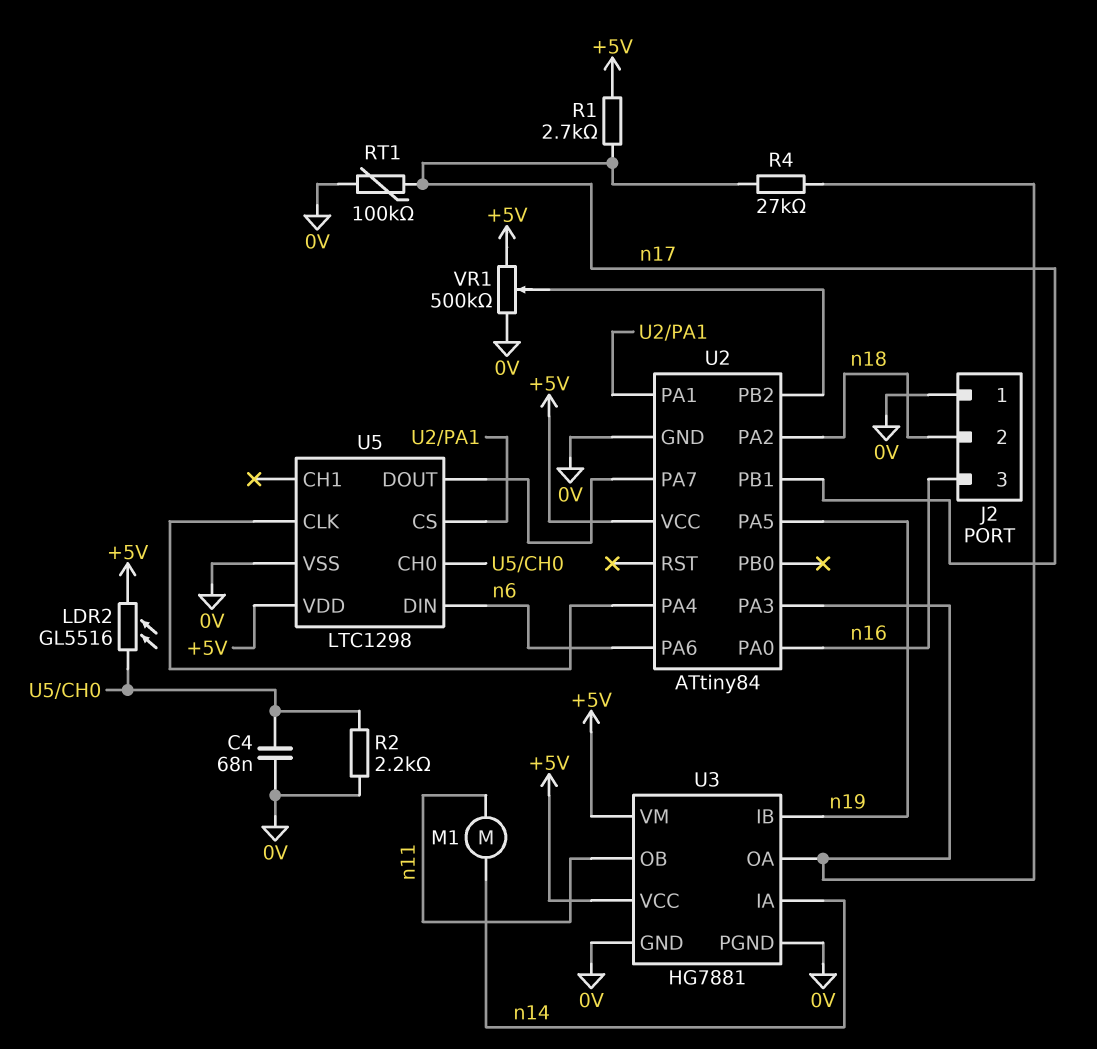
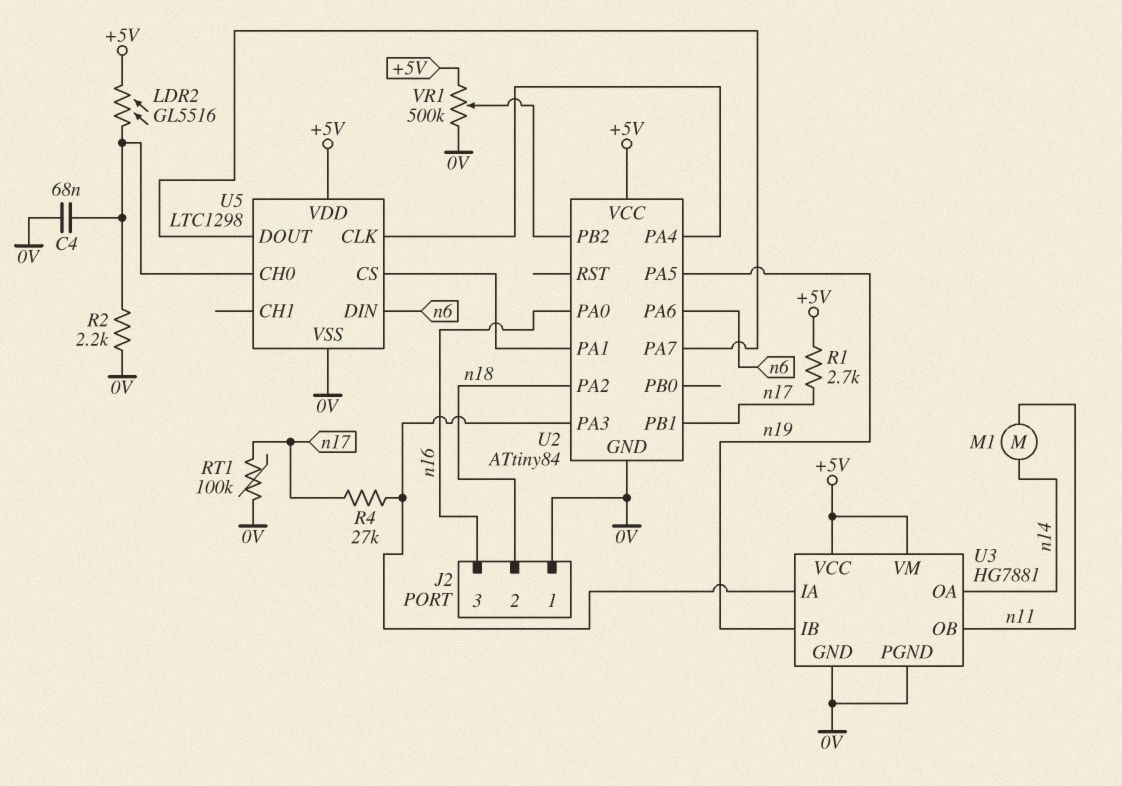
U3 pin IA: n14 -> U2/PA3
U3 pin OA: U2/PA3 -> n14

